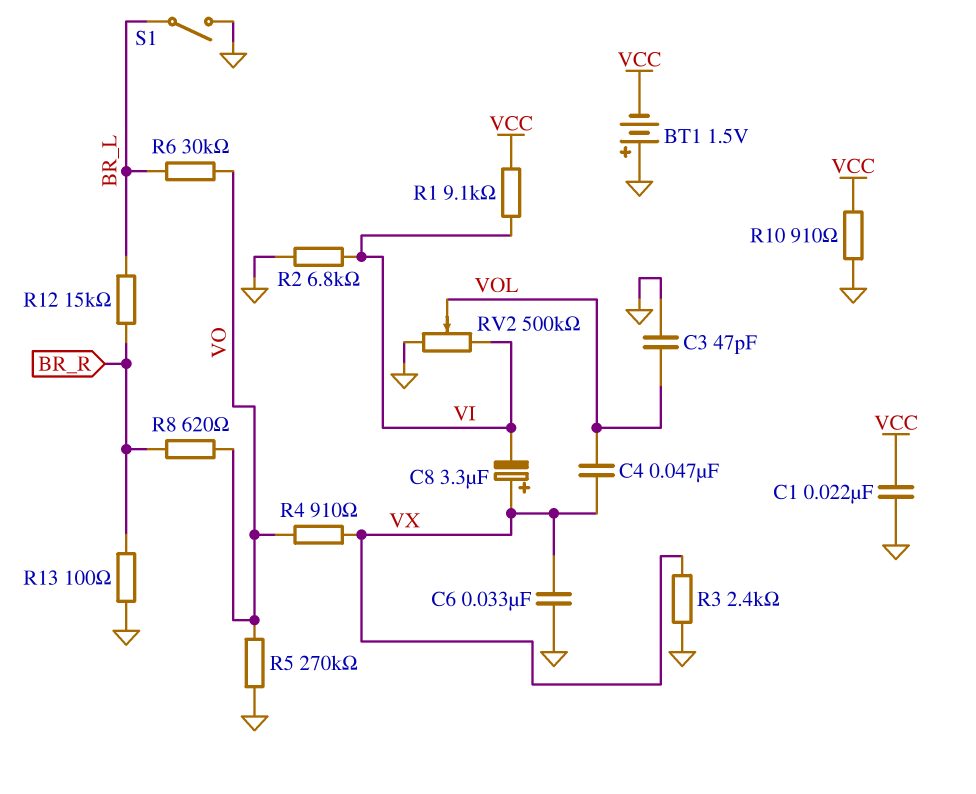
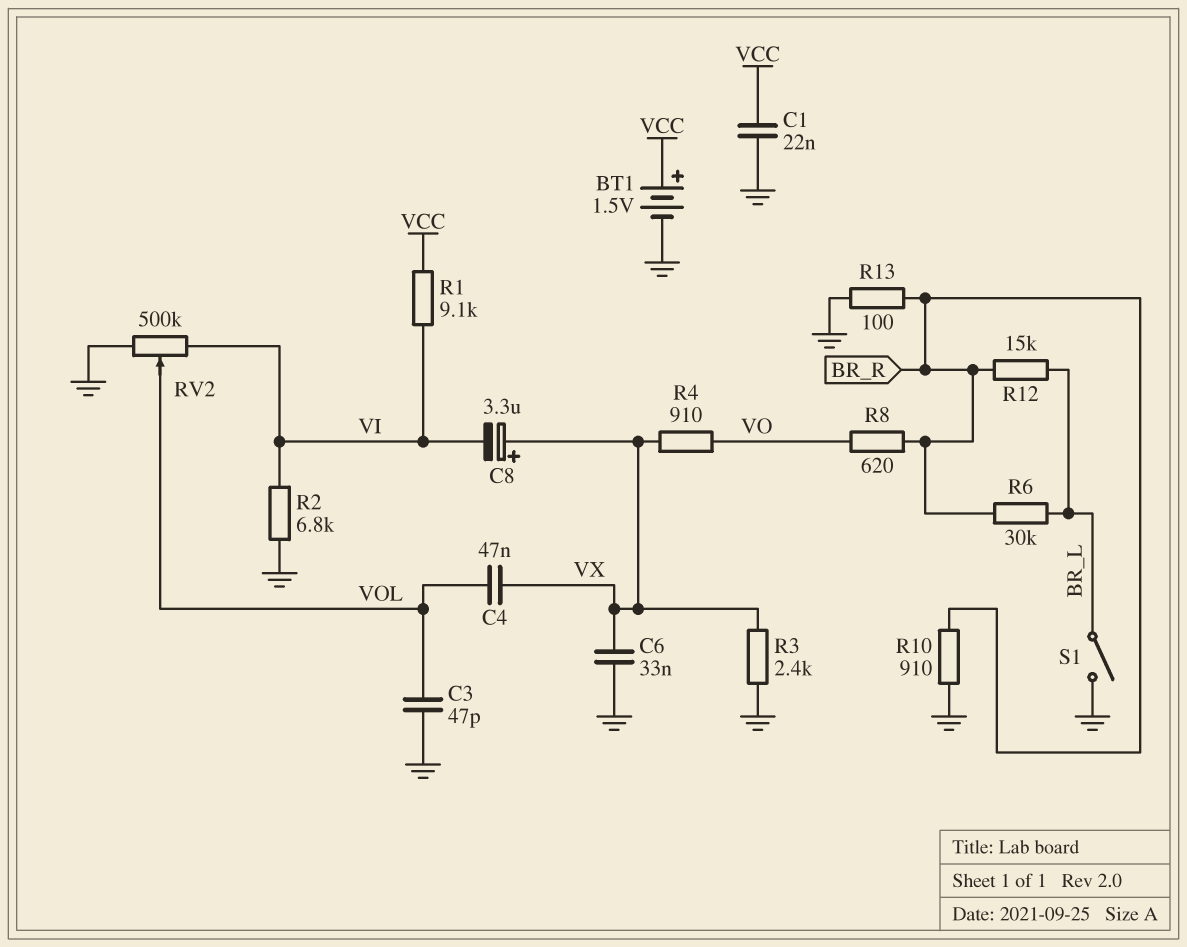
BT1: 1.5V (plus GND, minus VCC) -> 1.5V (plus VCC, minus GND)
R5: 270k (GND, VO) -> none
R6: 30k (BR_L, VO) -> 30k (BR_L, BR_R)
R10: 910 (GND, VCC) -> 910 (BR_R, GND)

